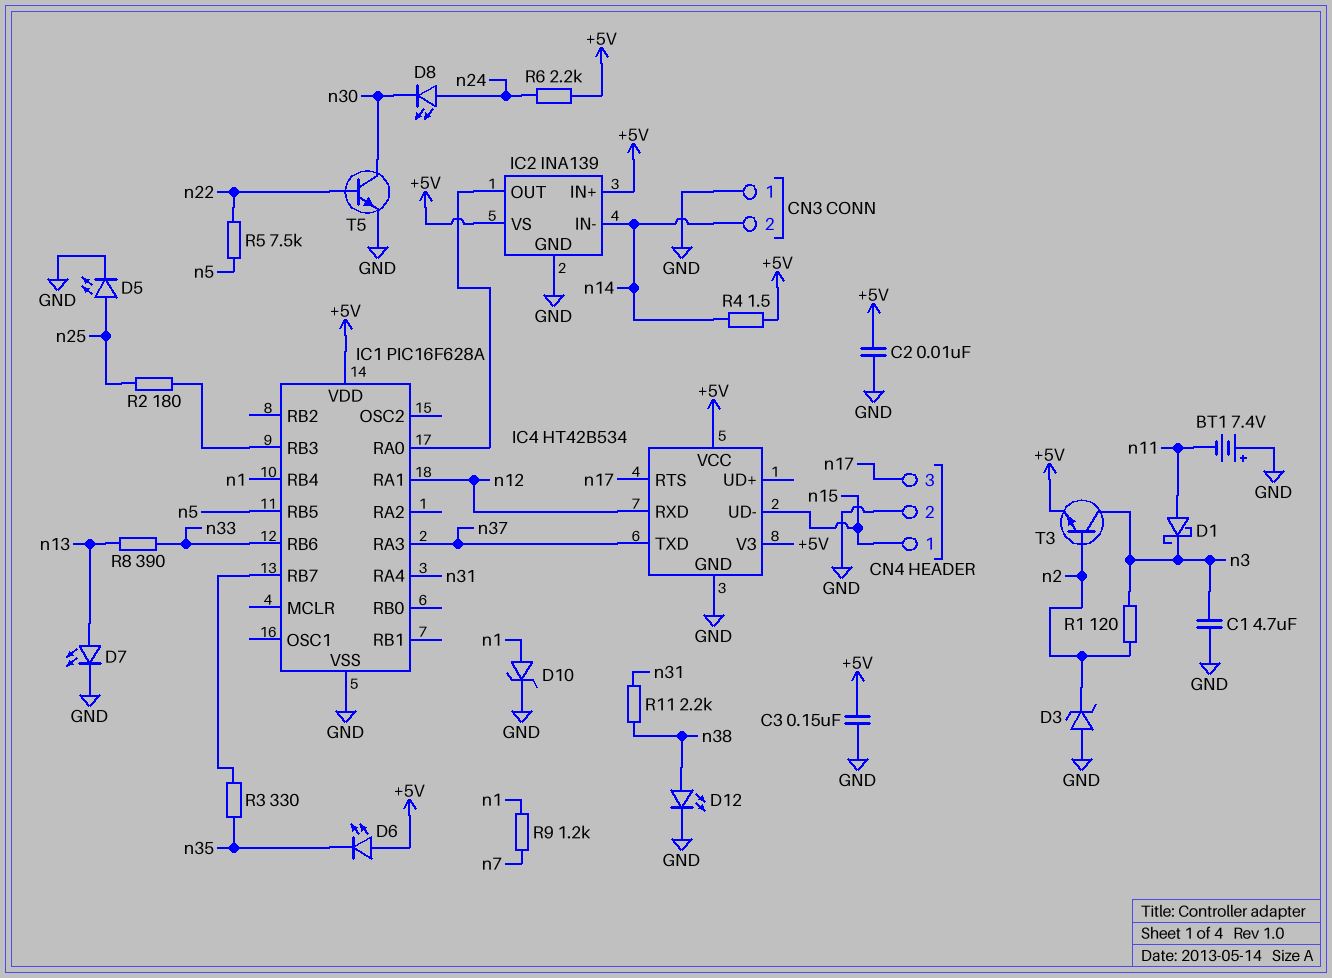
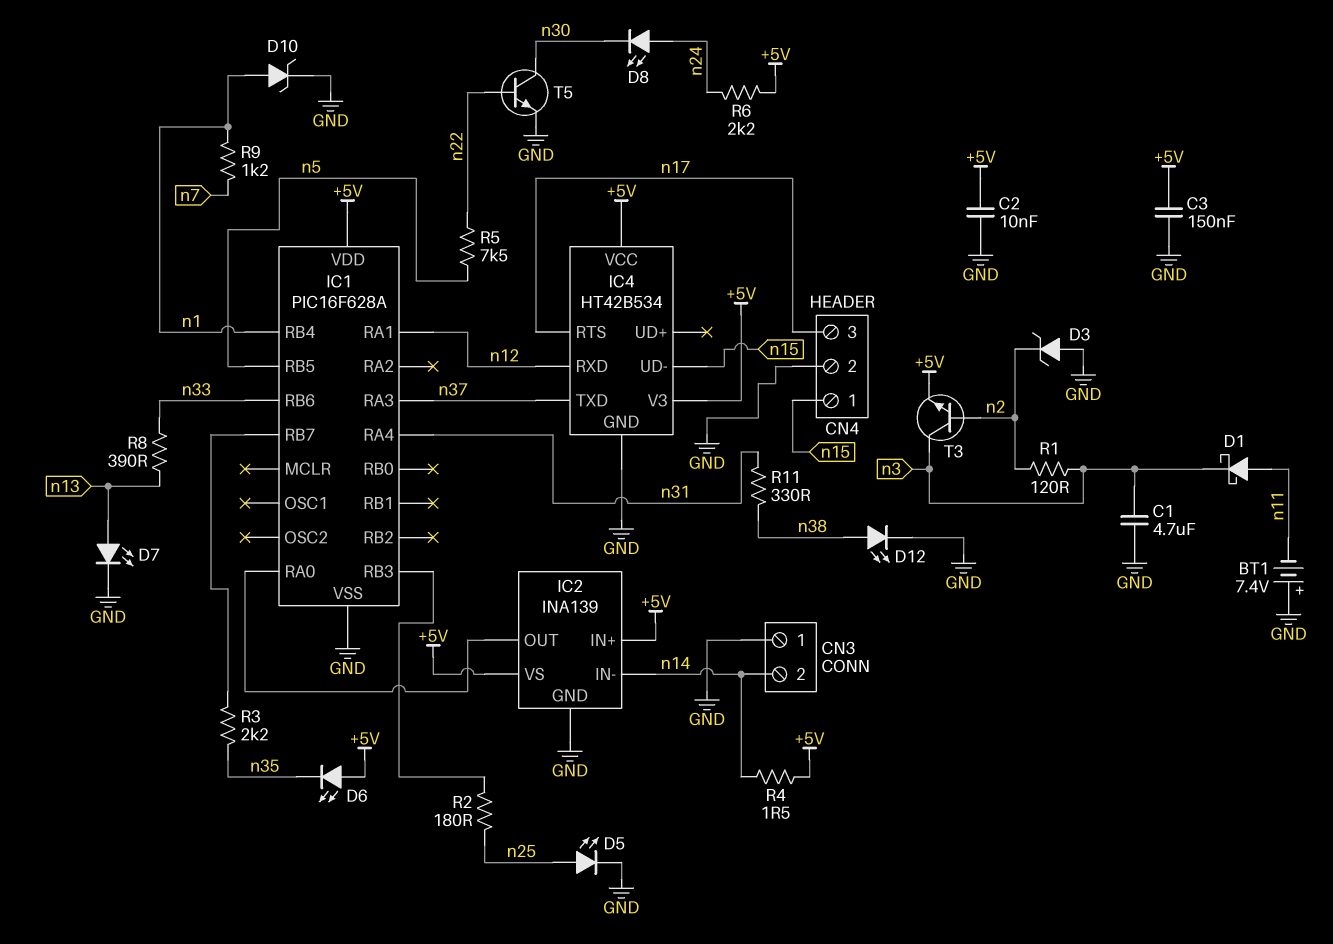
R3: 330 (IC1/RB7, n35) -> 2.2k (IC1/RB7, n35)
R11: 2.2k (n31, n38) -> 330 (n31, n38)

